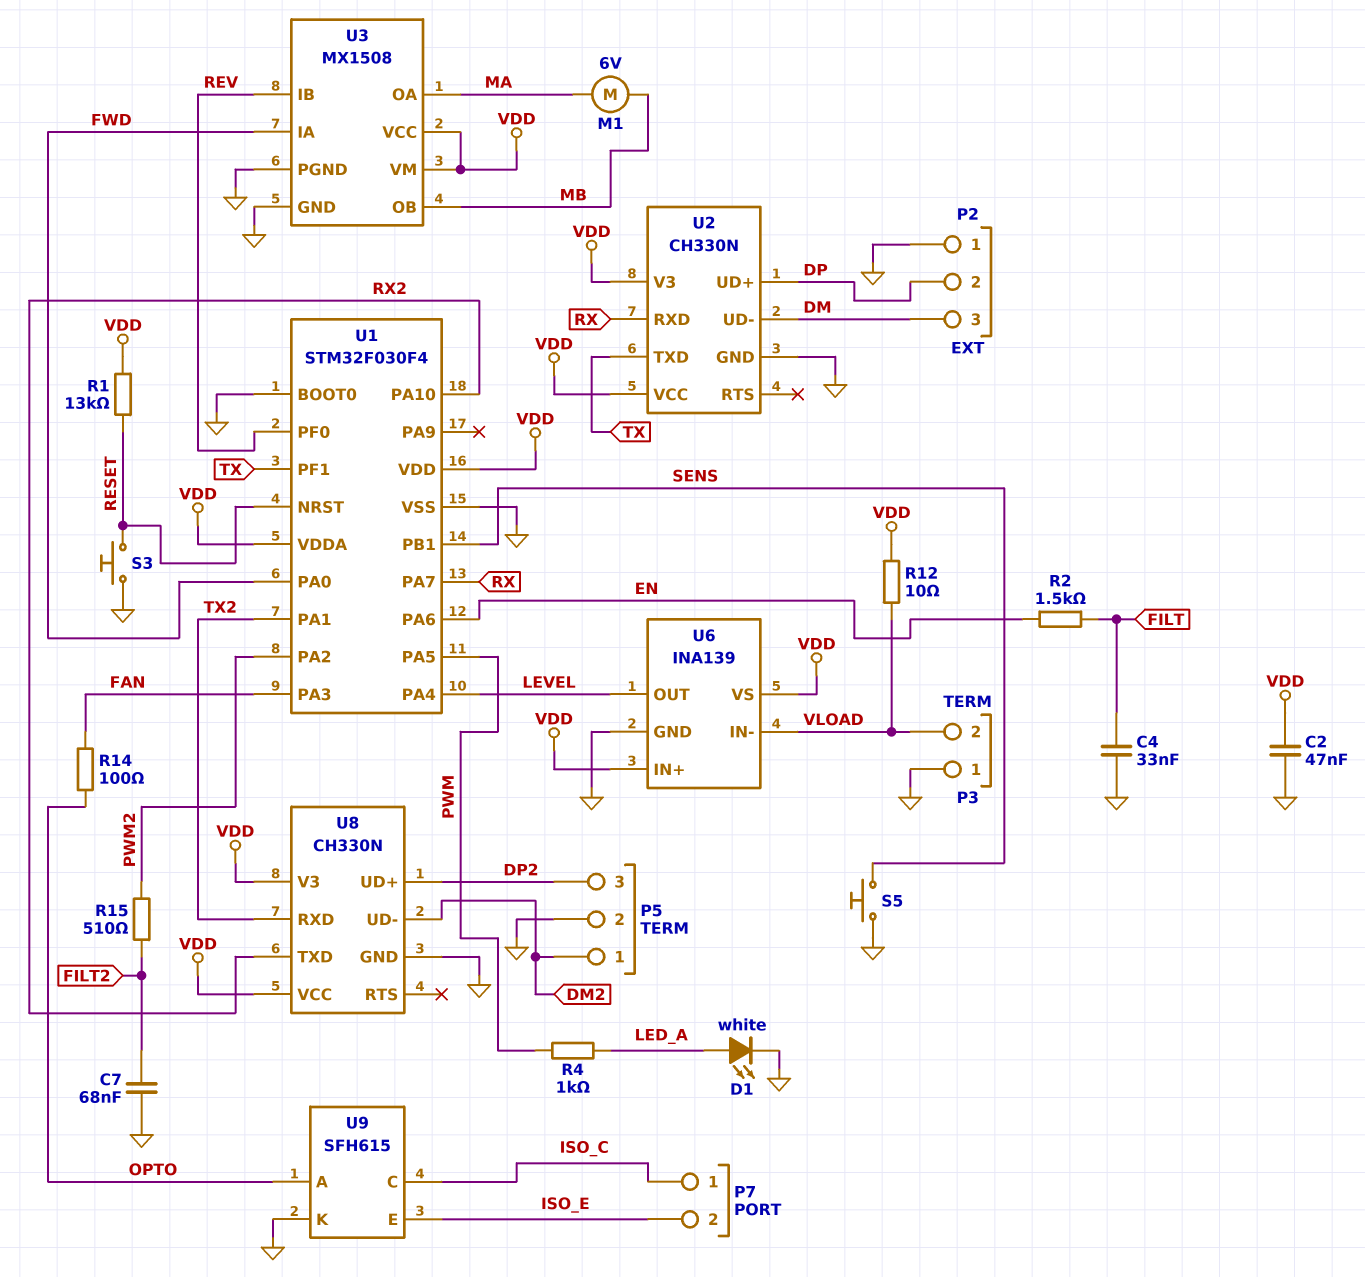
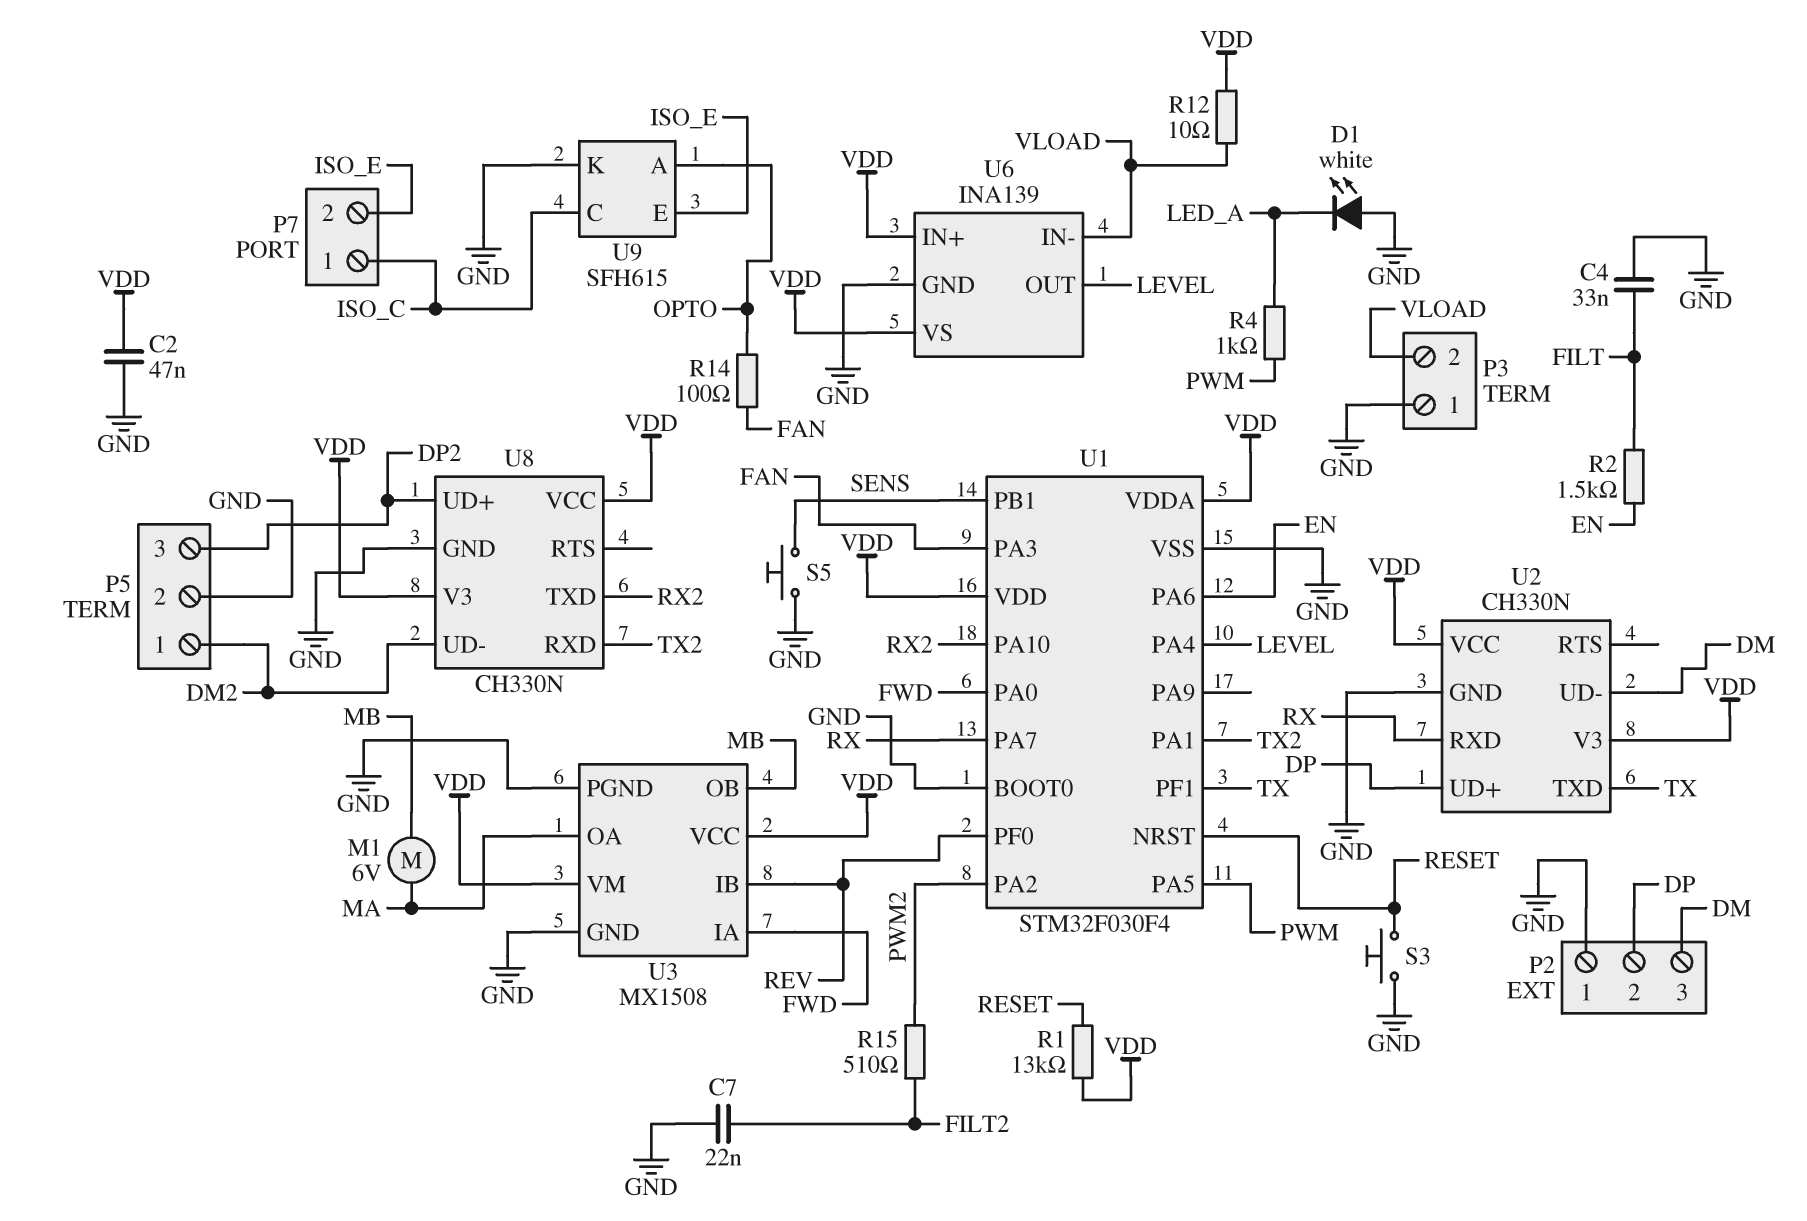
C7: 68nF (FILT2, GND) -> 22nF (FILT2, GND)
D1: LED white (A LED_A, K GND) -> LED white (A GND, K LED_A)

